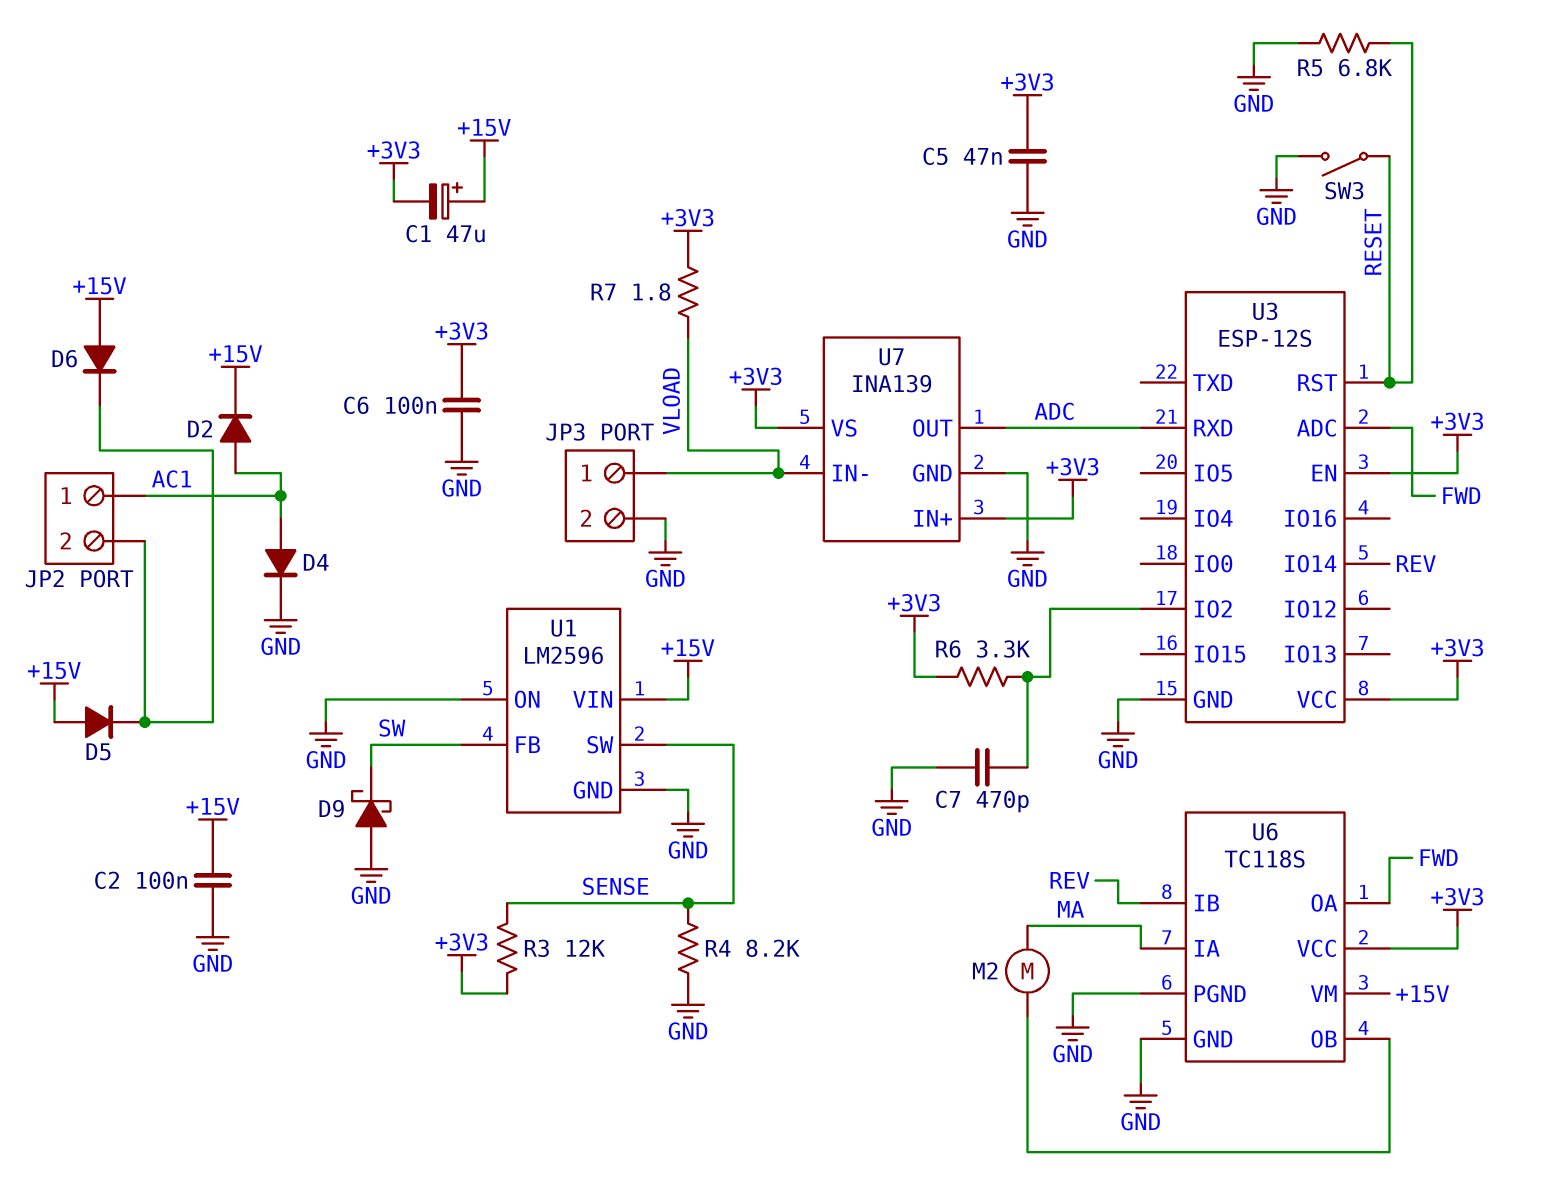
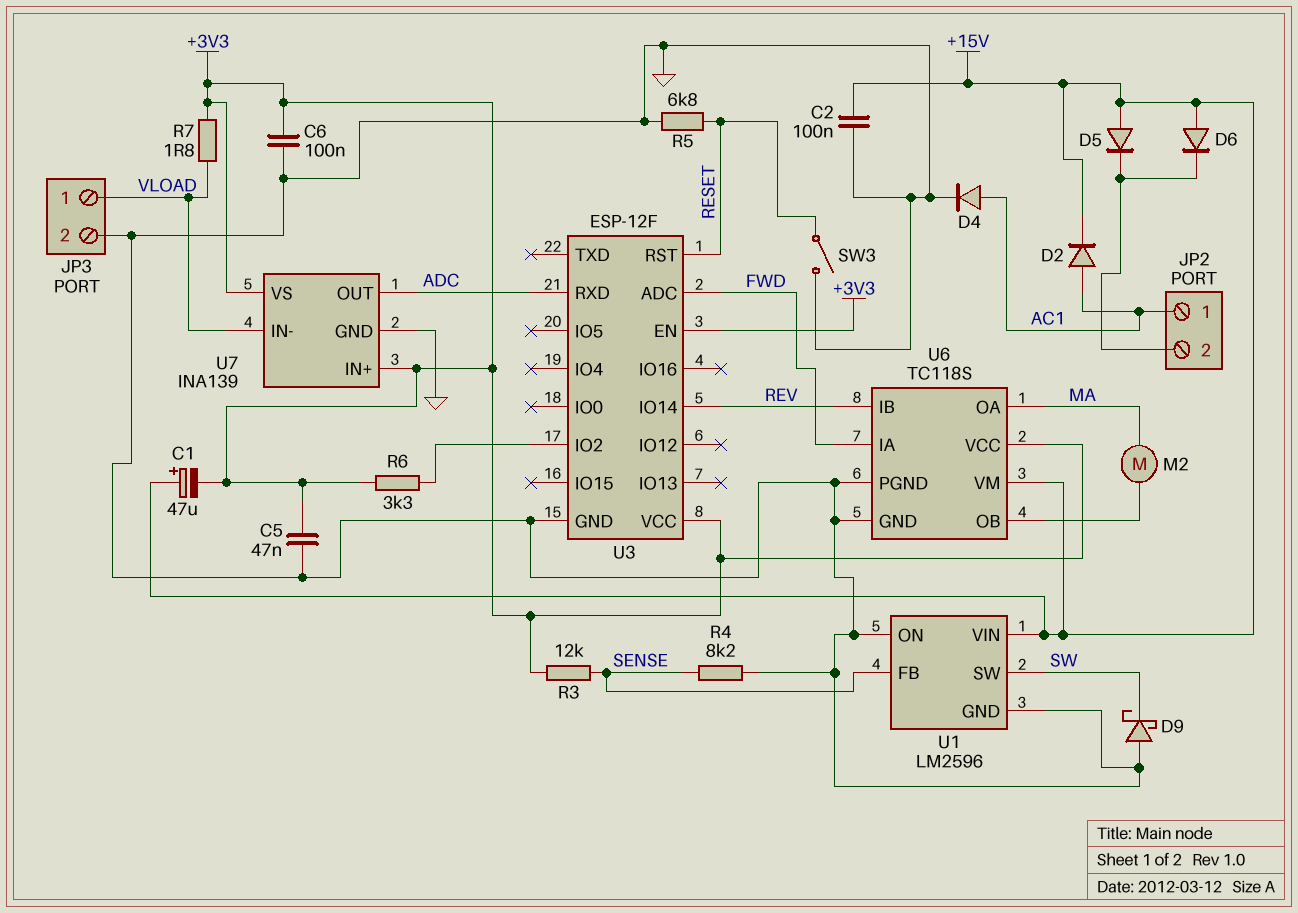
C7: 470pF (GND, U3/IO2) -> none
U1 pin FB: SW -> SENSE
U1 pin SW: SENSE -> SW
U3: ESP-12S -> ESP-12F
U6 pin IA: MA -> FWD
U6 pin OA: FWD -> MA

